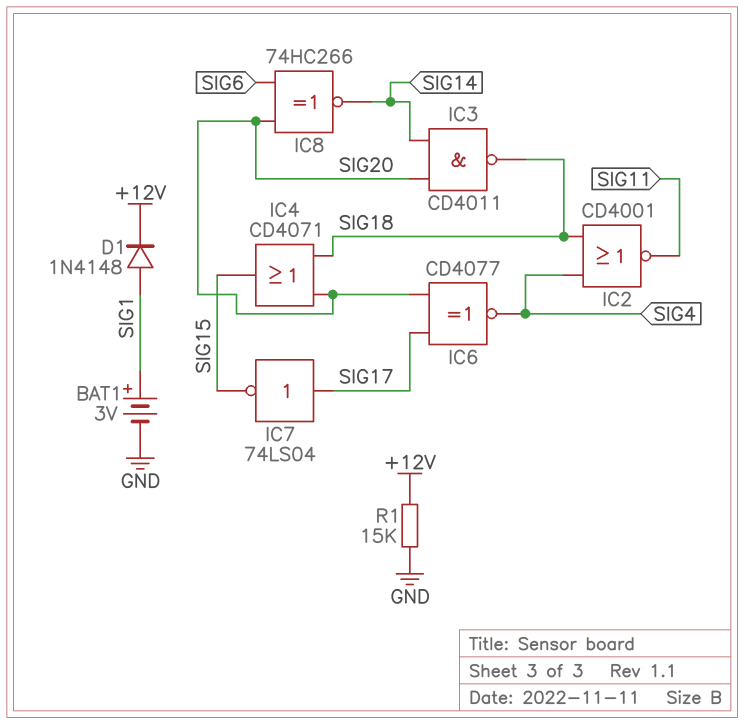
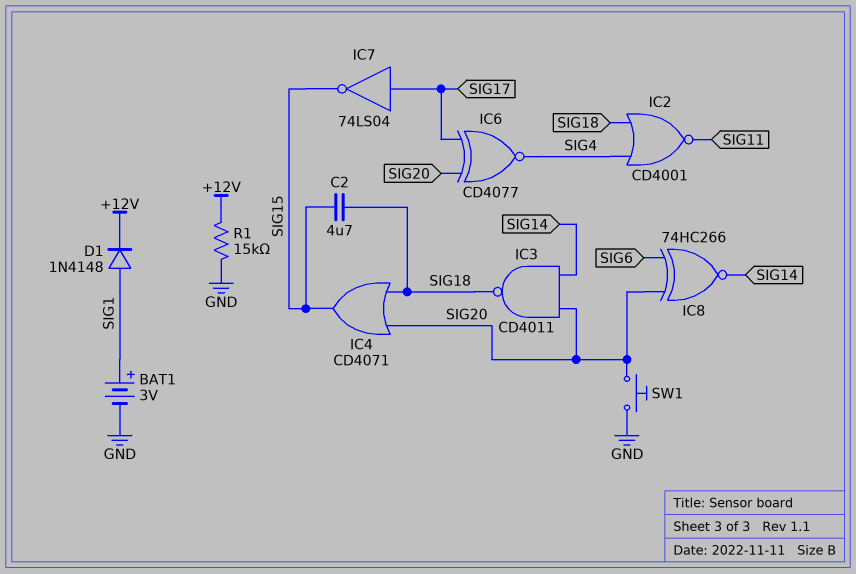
C2: none -> 4.7uF (SIG15, SIG18)
SW1: none -> button (GND, SIG20)

